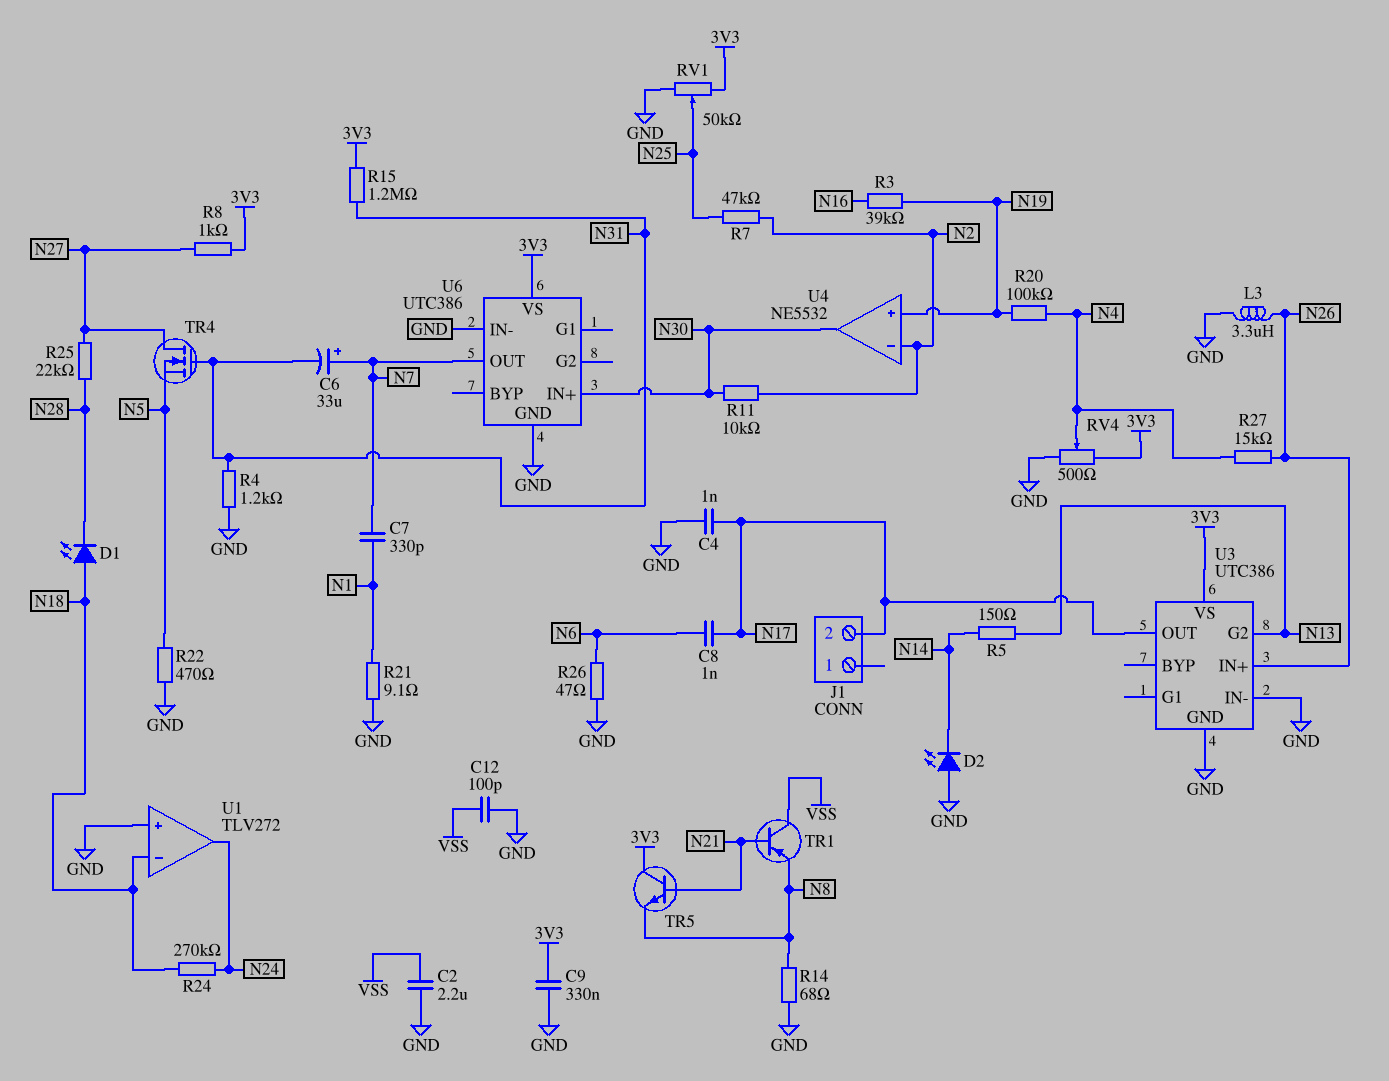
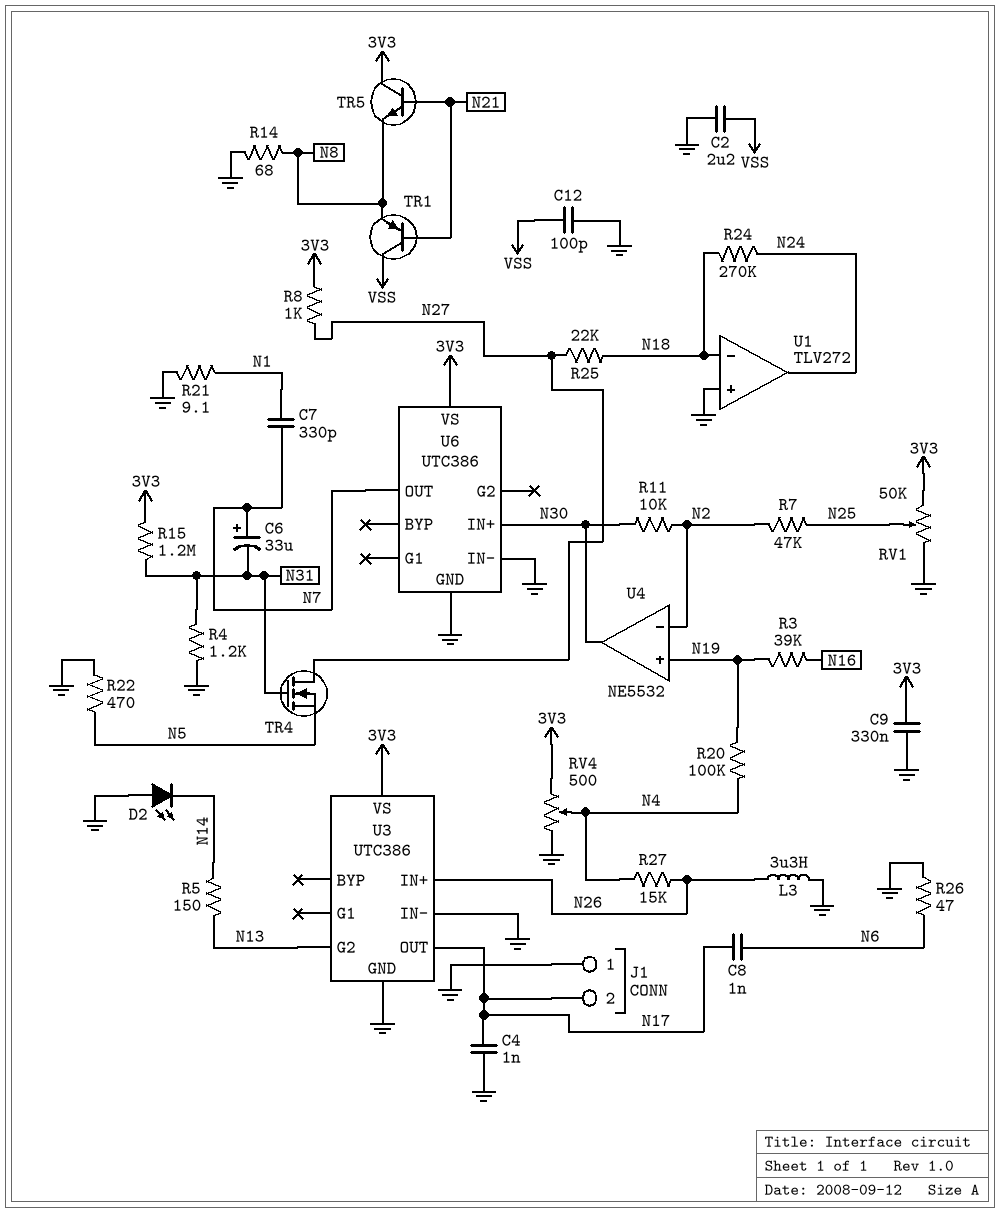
D1: LED (A N18, K N28) -> none
J1 pin 1: none -> GND
R25: 22k (N27, N28) -> 22k (N18, N27)

